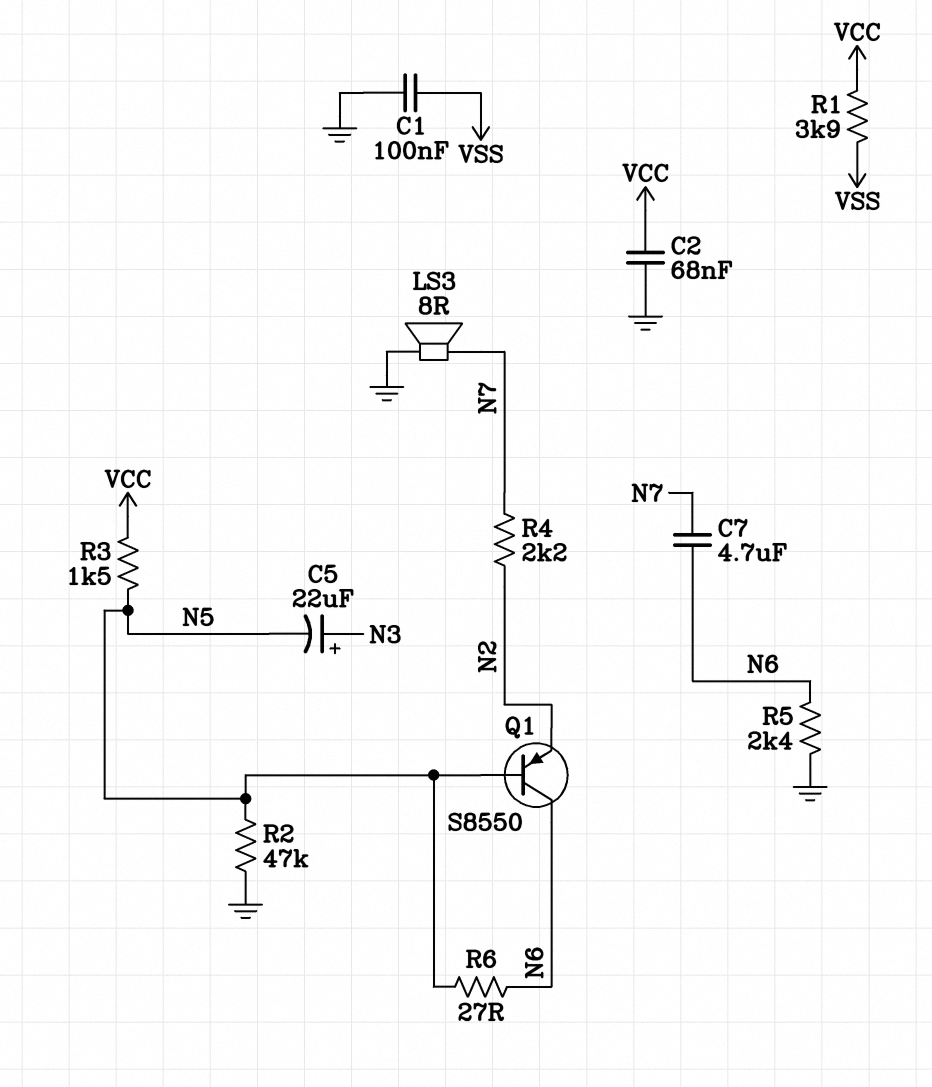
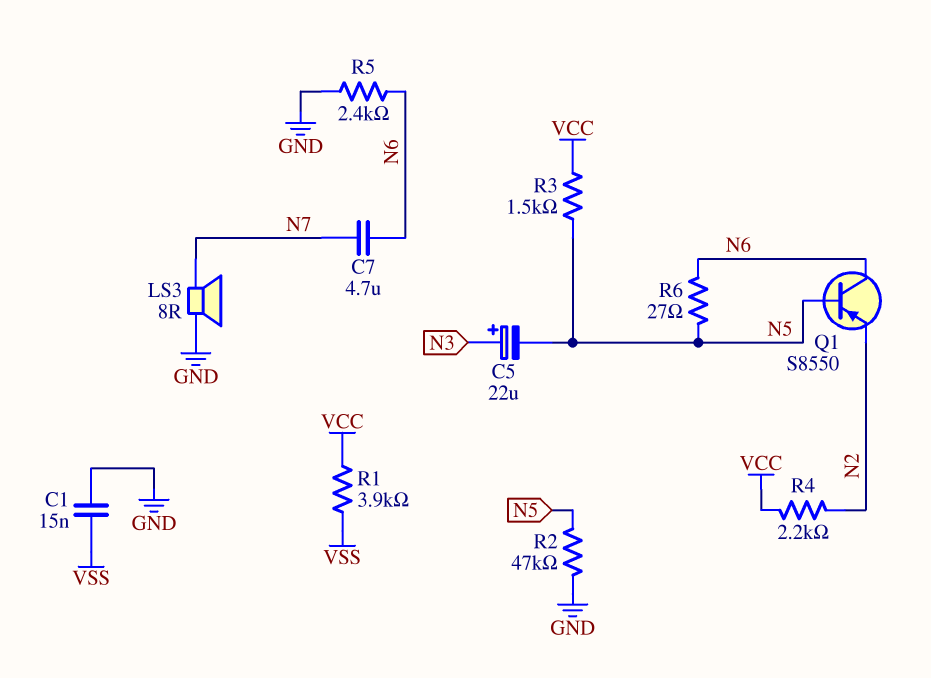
C1: 100nF (GND, VSS) -> 15nF (GND, VSS)
C2: 68nF (GND, VCC) -> none
R4: 2.2k (N2, N7) -> 2.2k (N2, VCC)

